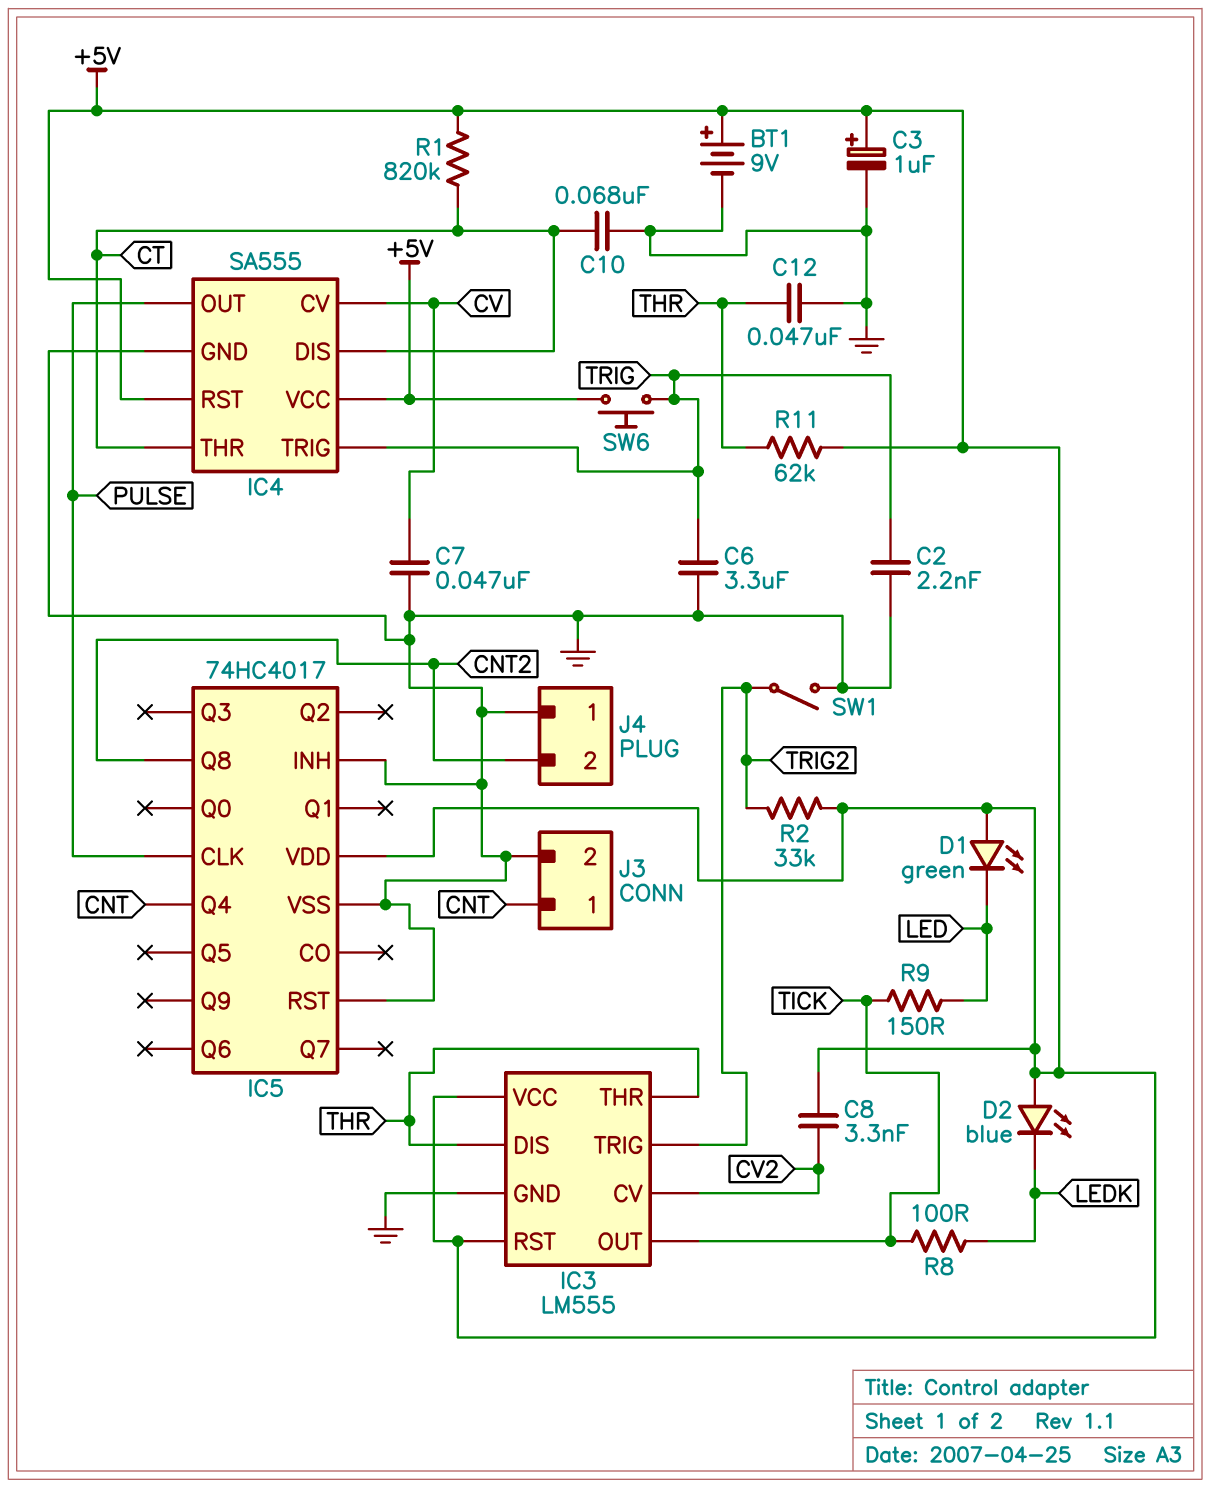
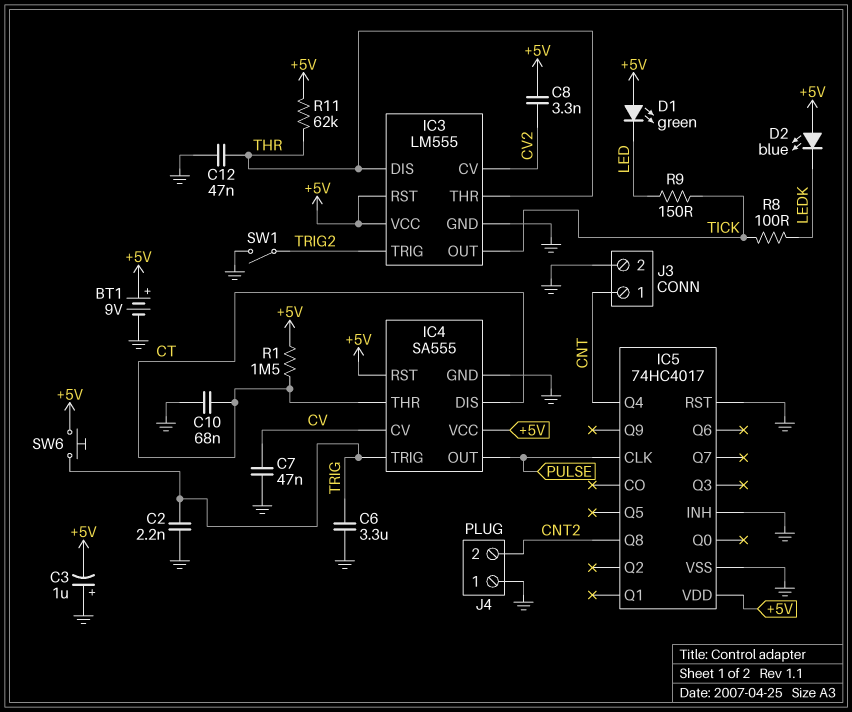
C3: 1uF (plus +5V, minus GND) -> 1uF (plus GND, minus +5V)
R1: 820k (+5V, CT) -> 1.5M (+5V, CT)
R2: 33k (+5V, TRIG2) -> none

